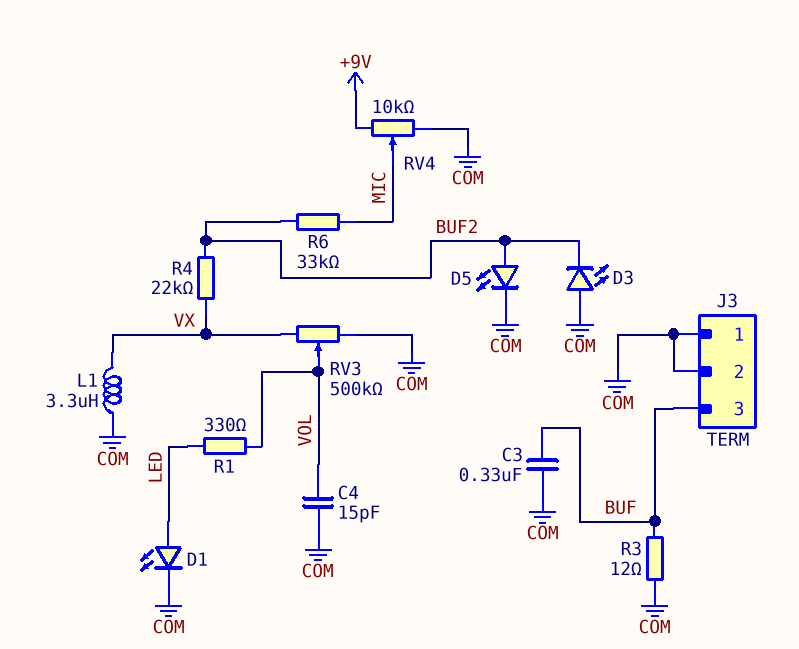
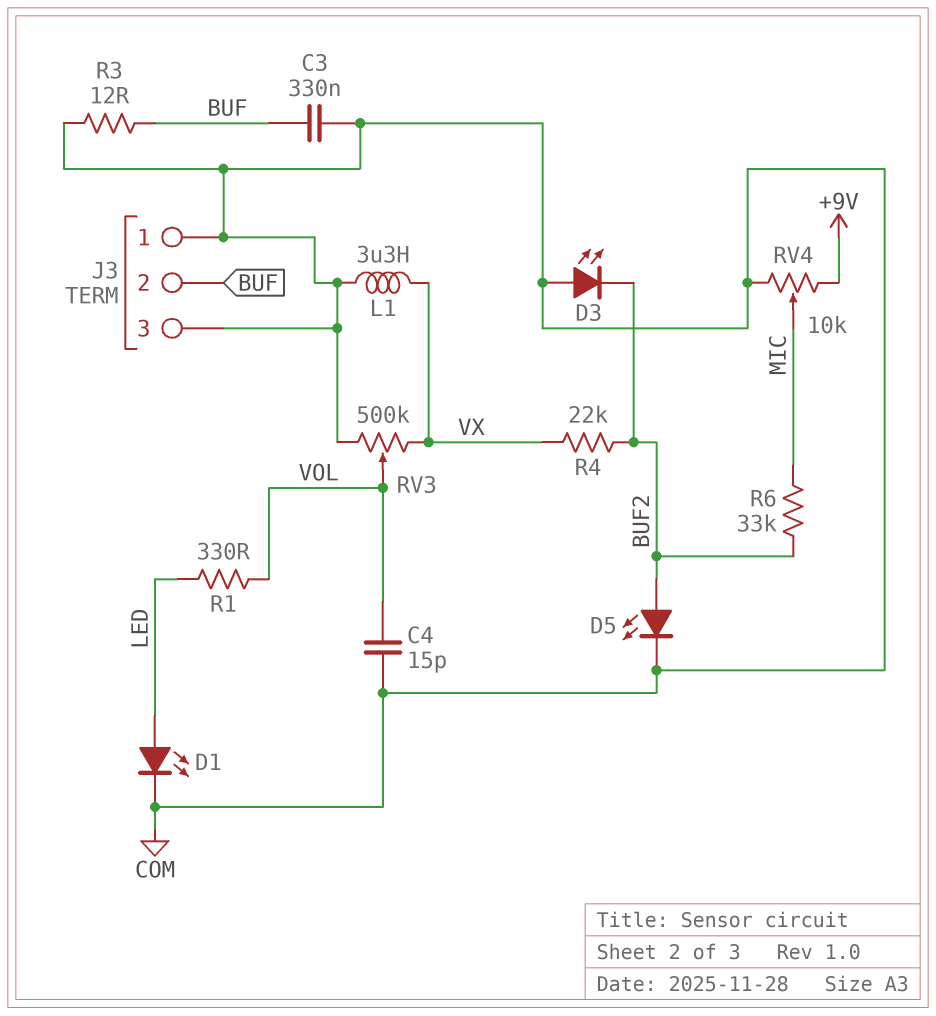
J3 pin 2: COM -> BUF
J3 pin 3: BUF -> COM

